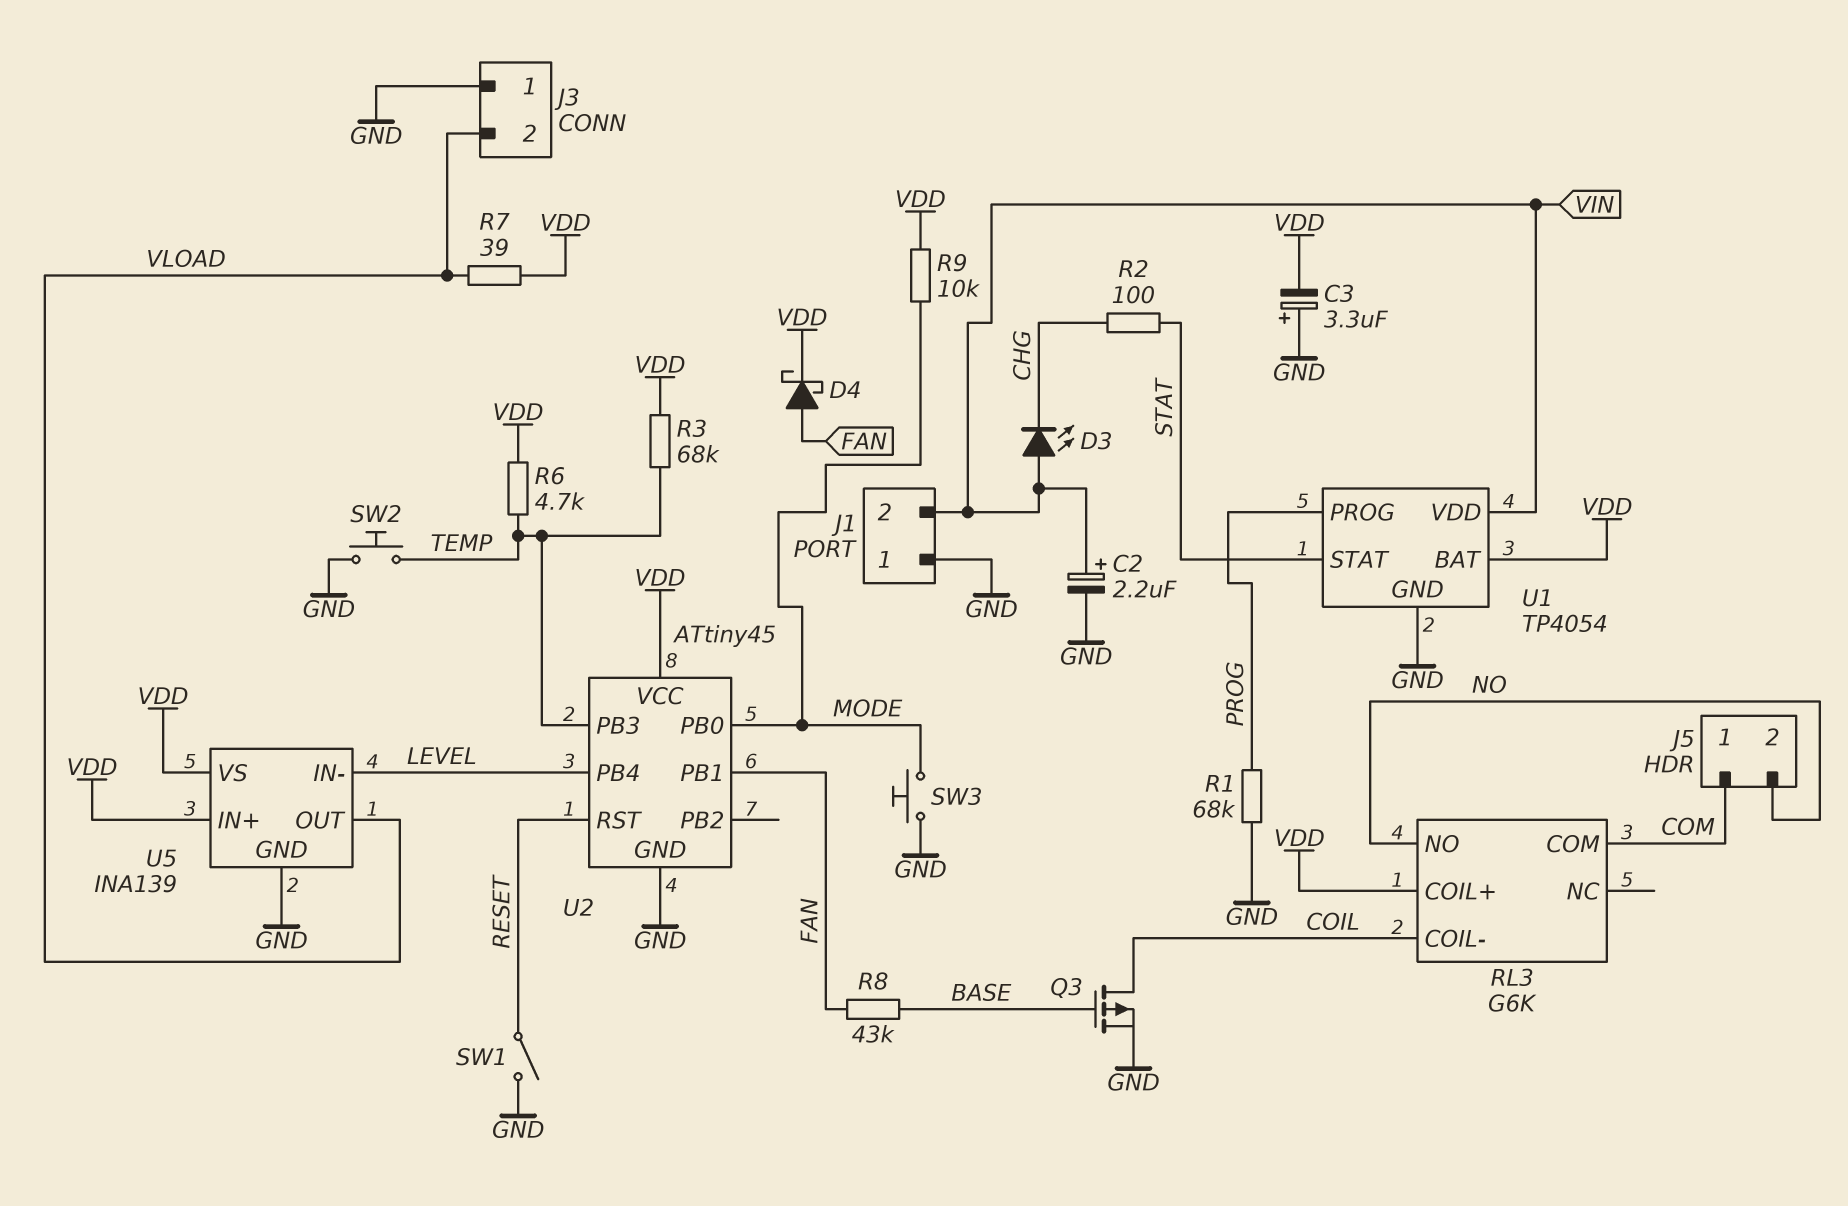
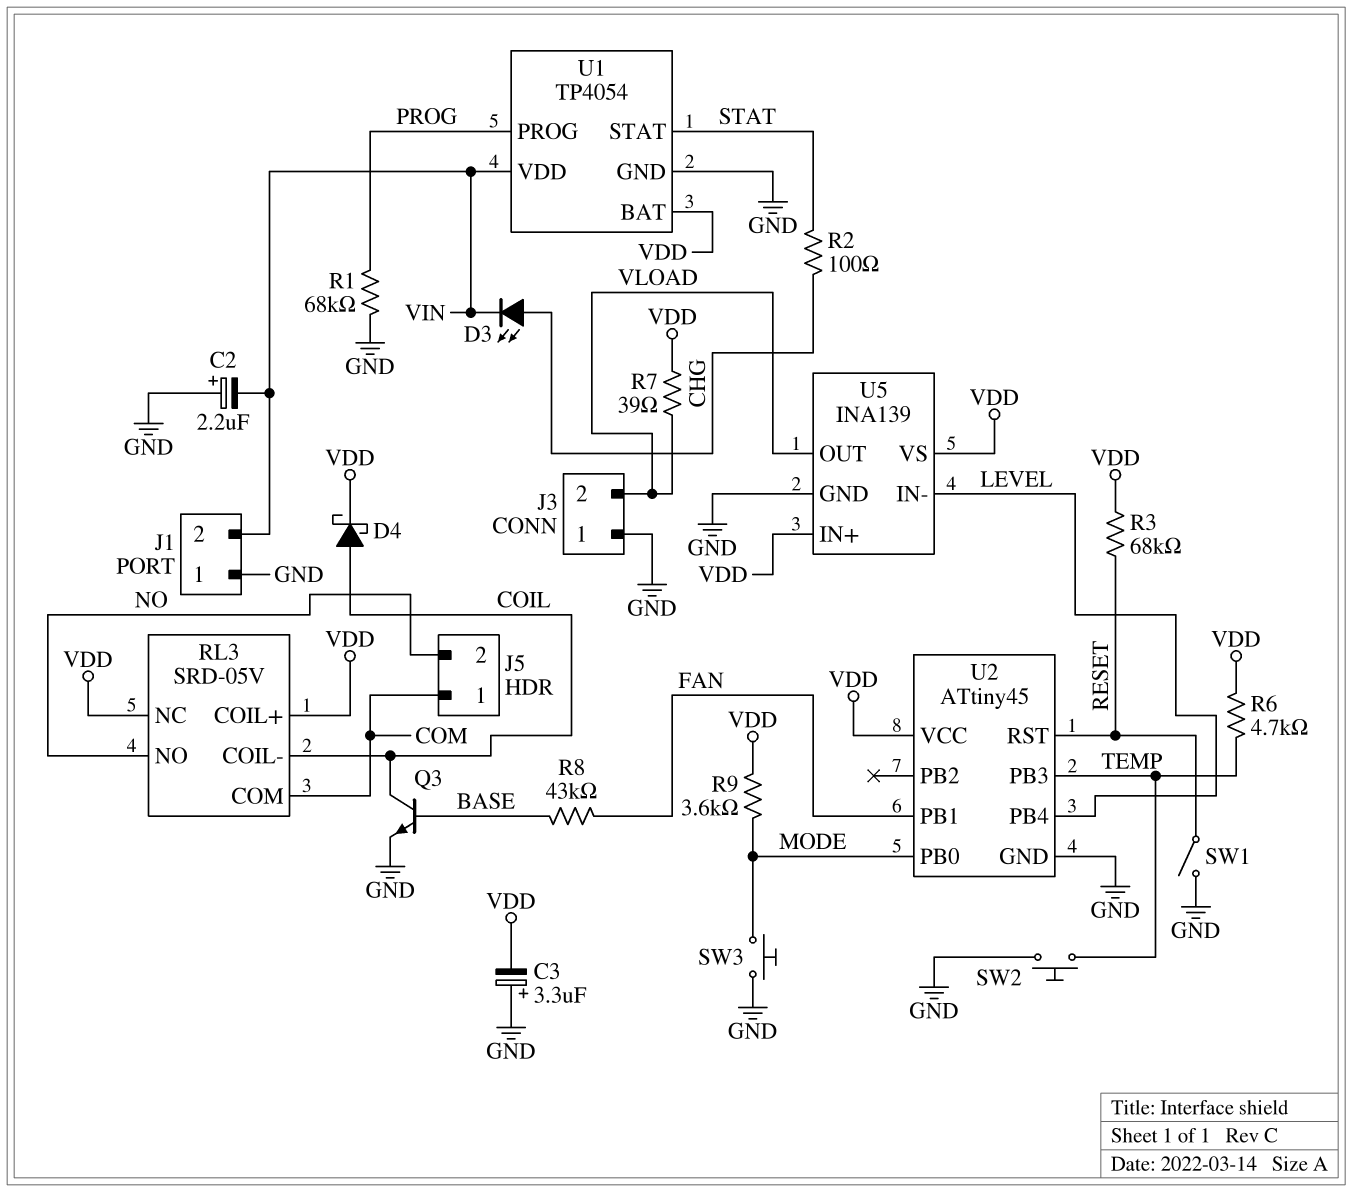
C2: 2.2uF (plus VIN, minus GND) -> 2.2uF (plus GND, minus VIN)
D3: LED (A VIN, K CHG) -> LED (A CHG, K VIN)
D4: schottky (A FAN, K VDD) -> schottky (A COIL, K VDD)
Q3: PMOS (G BASE, D COIL, S GND) -> NPN (B BASE, C COIL, E GND)
R3: 68k (TEMP, VDD) -> 68k (RESET, VDD)
R9: 10k (MODE, VDD) -> 3.6k (MODE, VDD)
RL3: G6K -> SRD-05V
RL3 pin NC: none -> VDD

